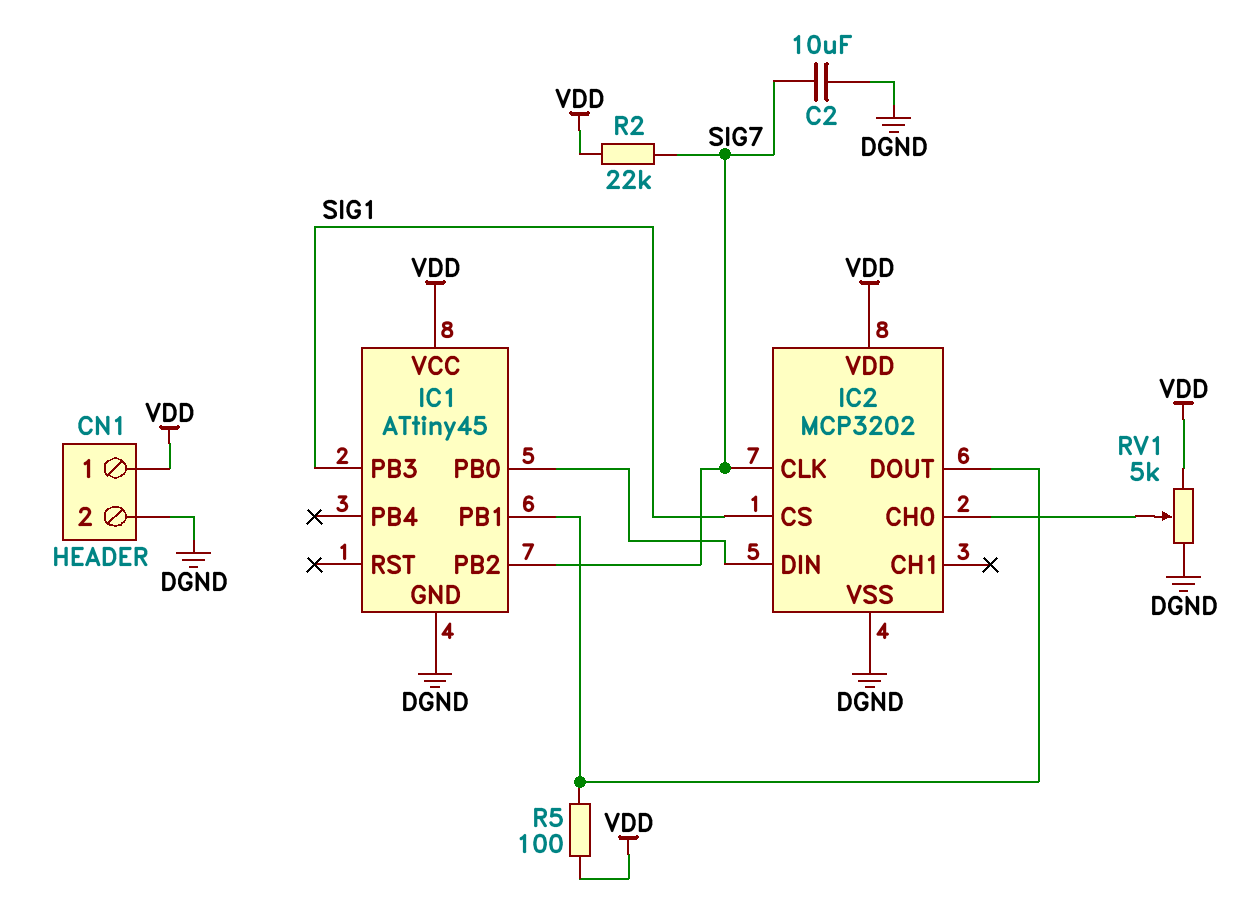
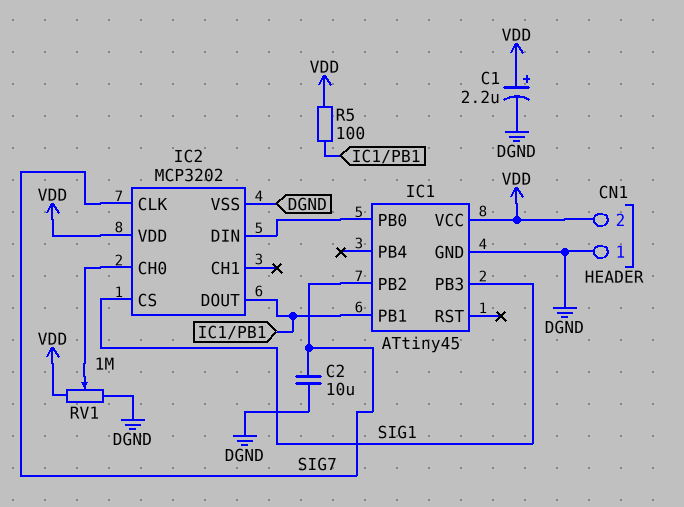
C1: none -> 2.2uF (plus VDD, minus DGND)
CN1 pin 1: VDD -> DGND
CN1 pin 2: DGND -> VDD
R2: 22k (SIG7, VDD) -> none
RV1: 5k (DGND, VDD, wiper IC2/CH0) -> 1M (DGND, VDD, wiper IC2/CH0)

